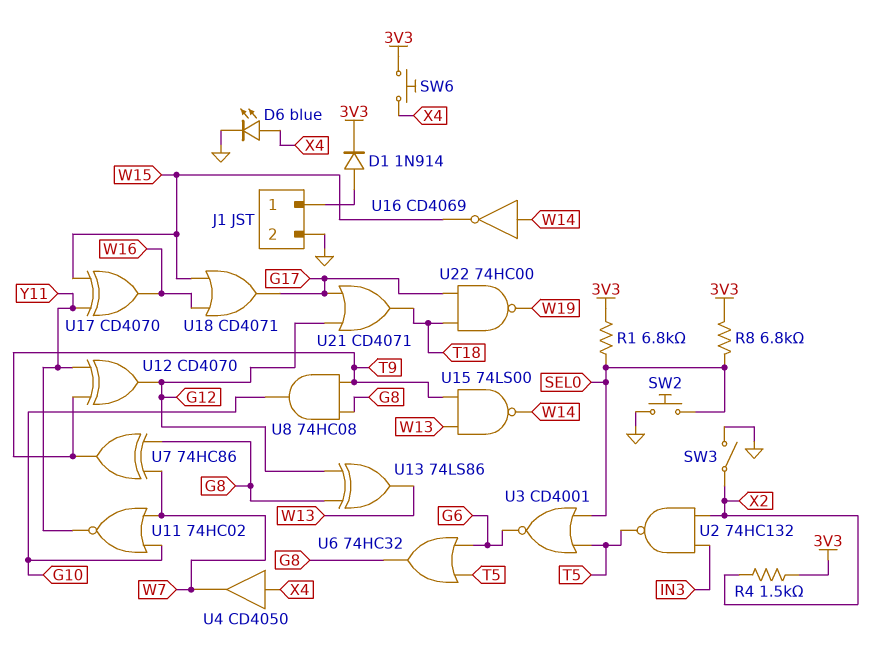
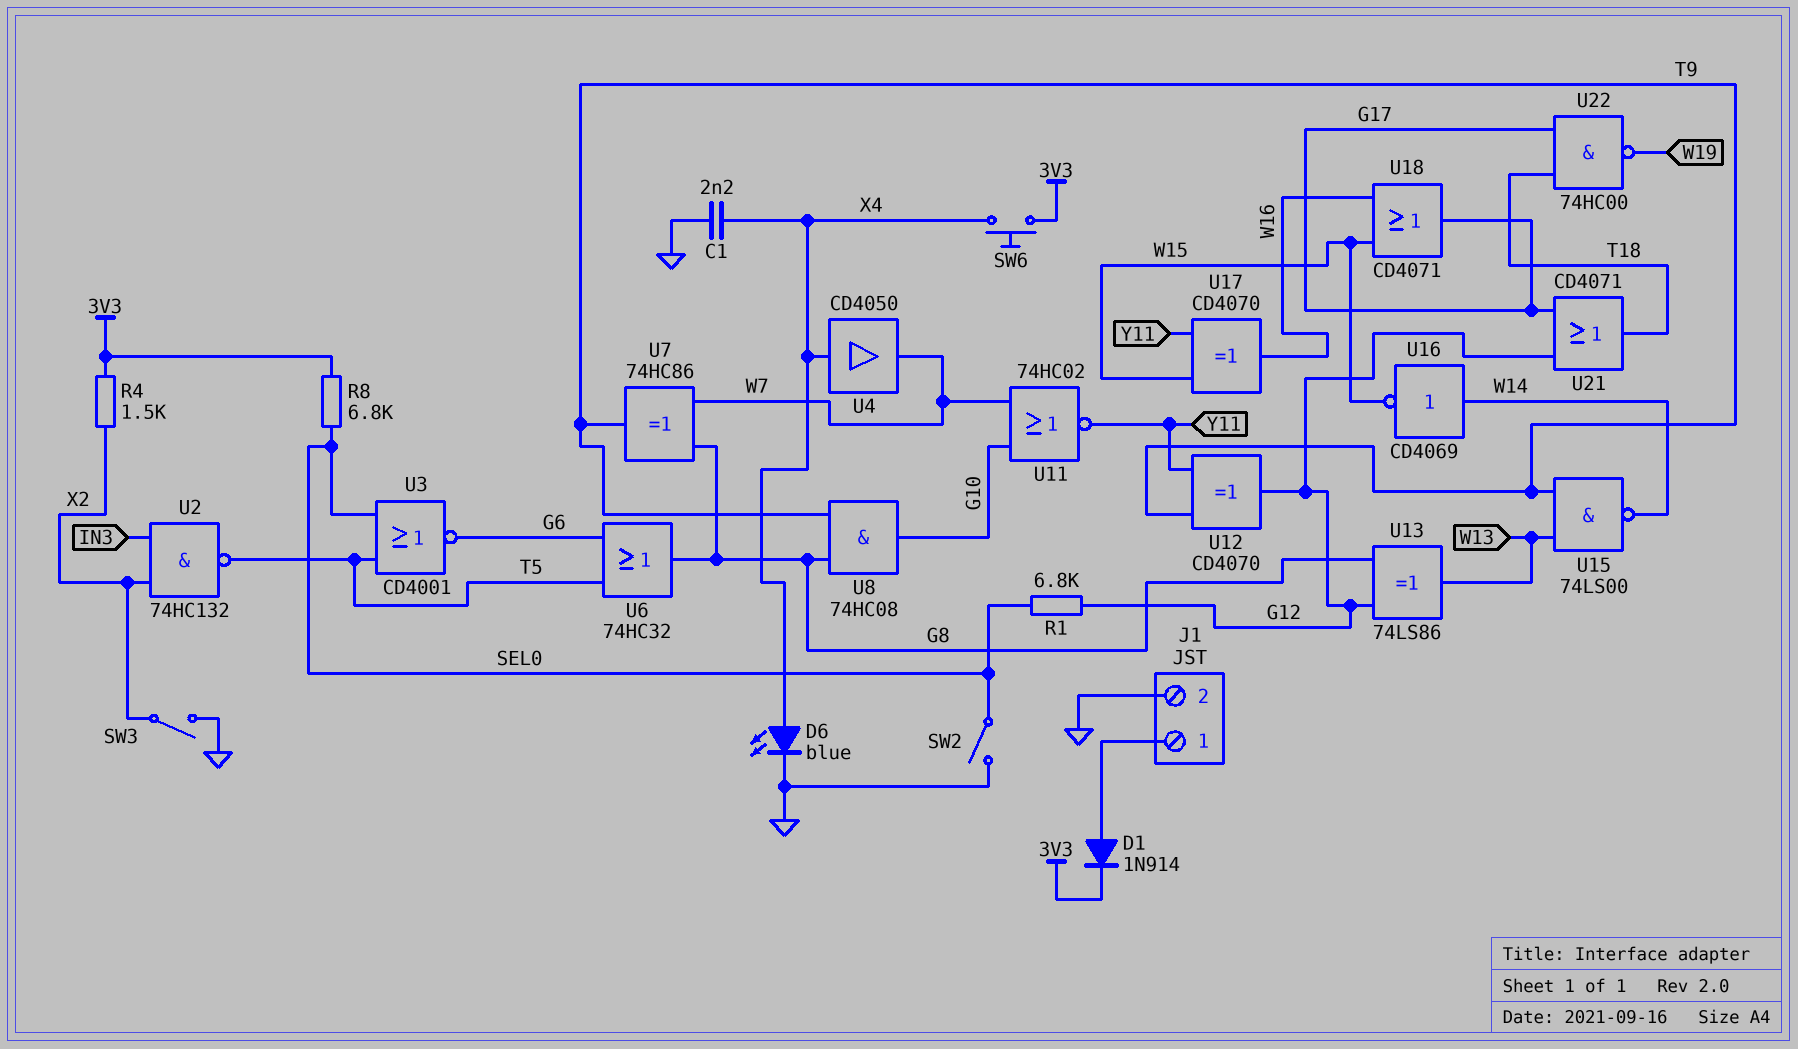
C1: none -> 2.2nF (GND, X4)
R1: 6.8k (3V3, SEL0) -> 6.8k (G12, SEL0)
SW2: button (GND, SEL0) -> switch (GND, SEL0)

